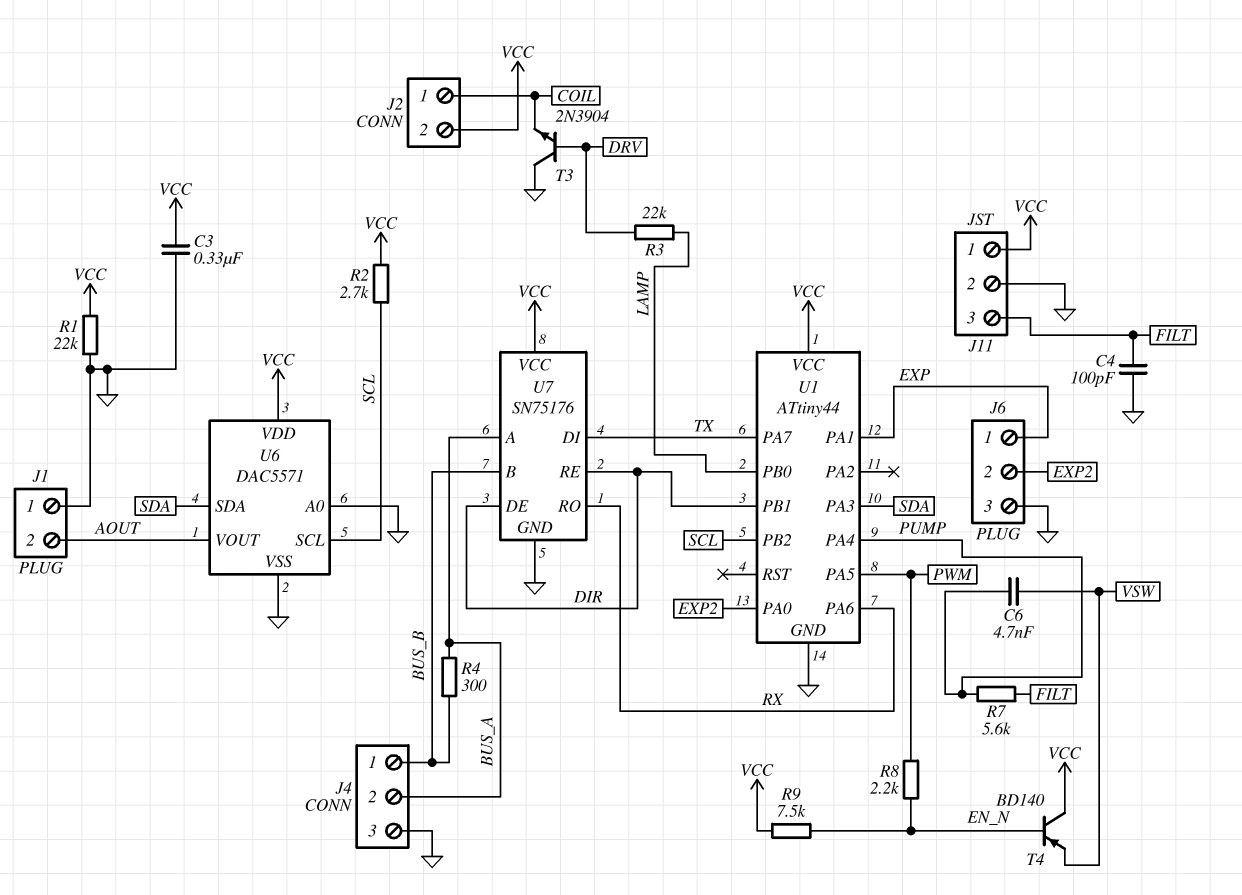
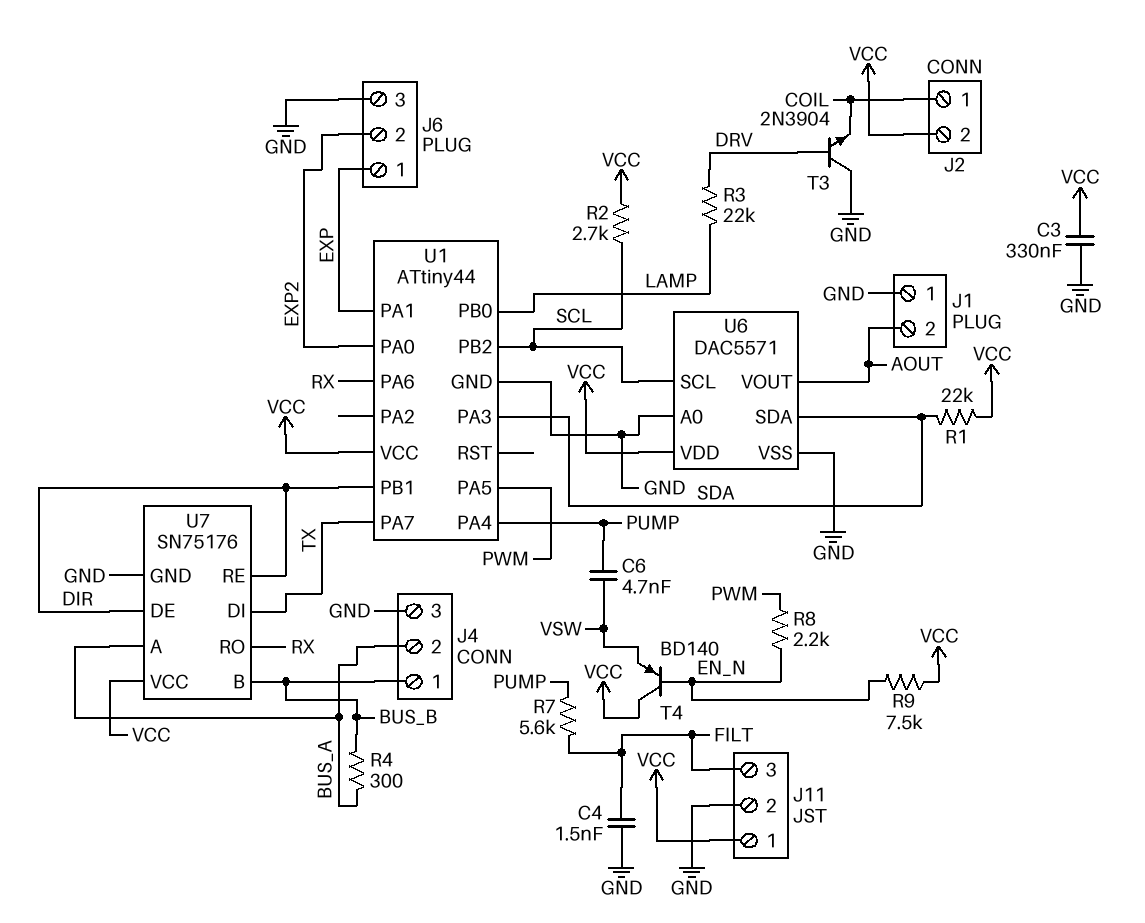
C4: 100pF (FILT, GND) -> 1.5nF (FILT, GND)
R1: 22k (GND, VCC) -> 22k (SDA, VCC)

